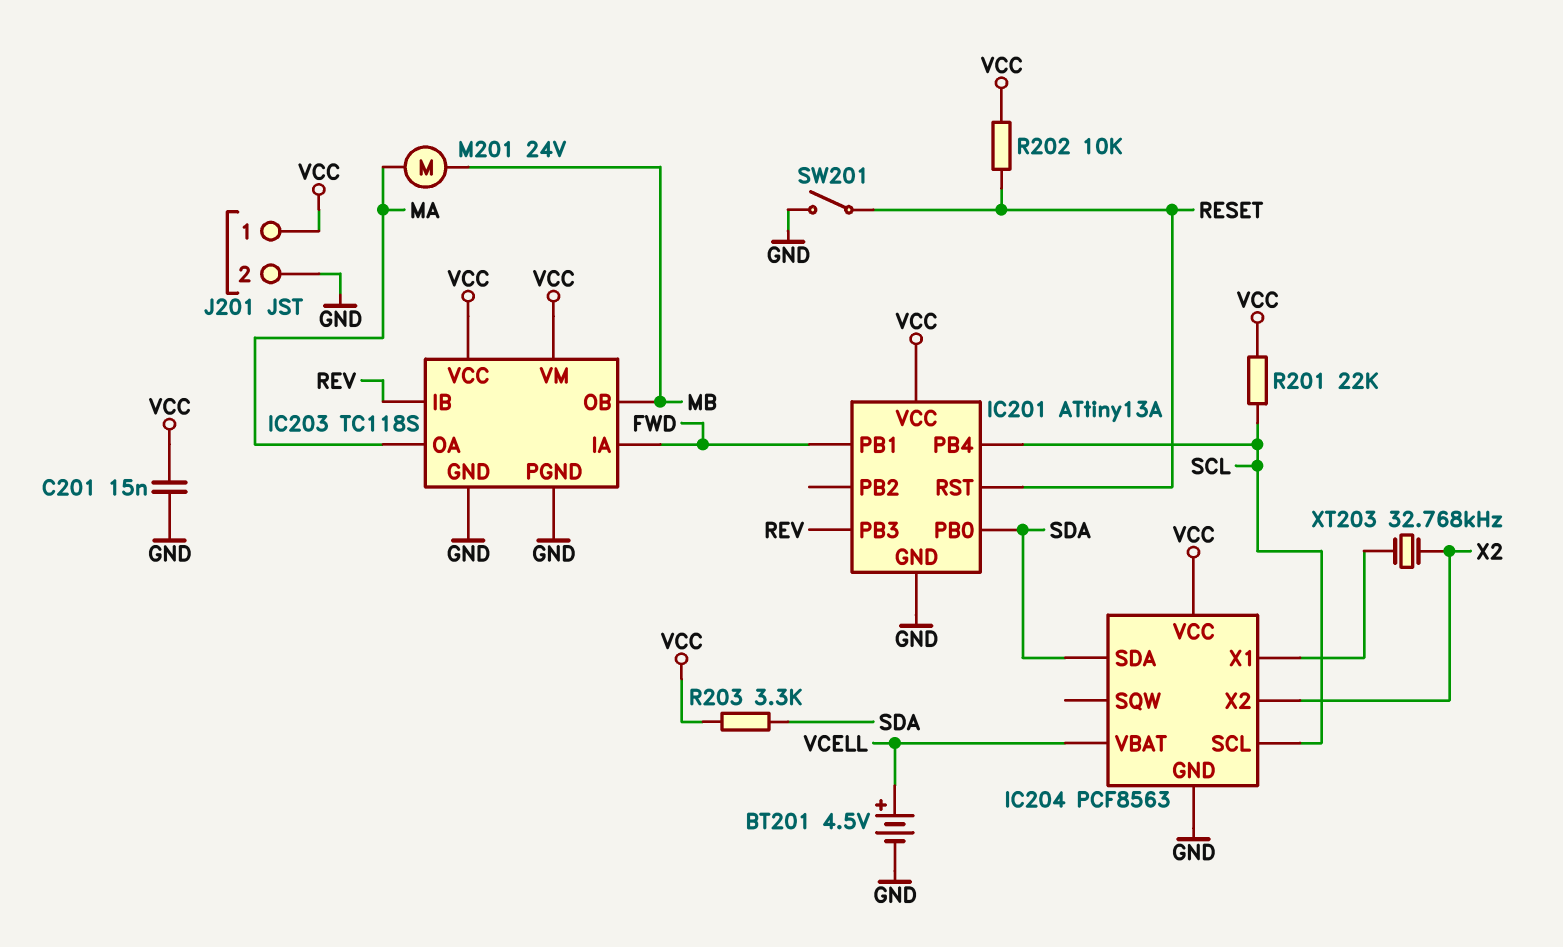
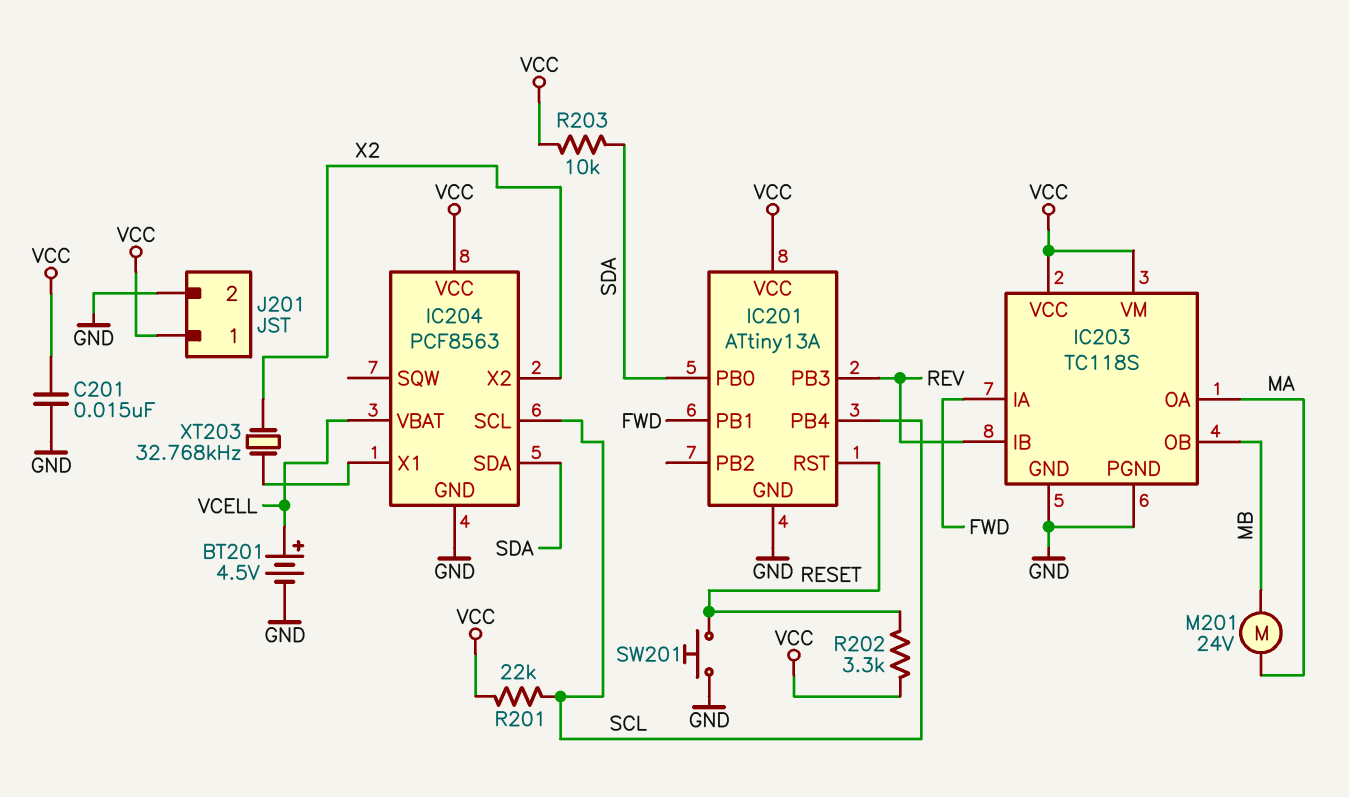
R202: 10k (RESET, VCC) -> 3.3k (RESET, VCC)
R203: 3.3k (SDA, VCC) -> 10k (SDA, VCC)
SW201: switch (GND, RESET) -> button (GND, RESET)

